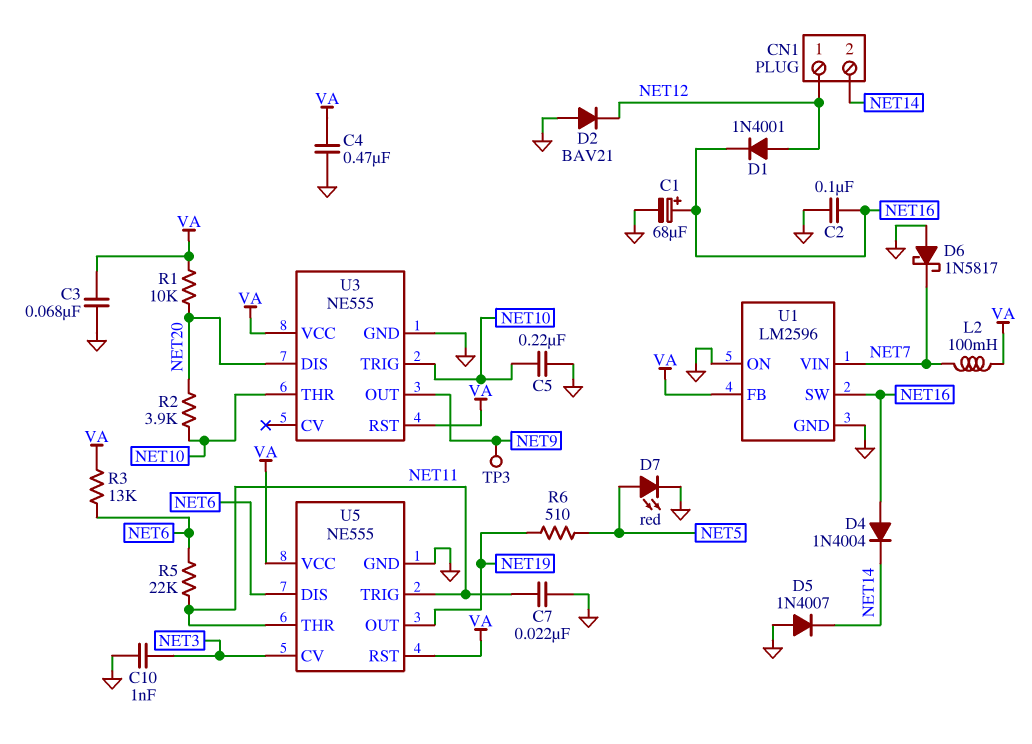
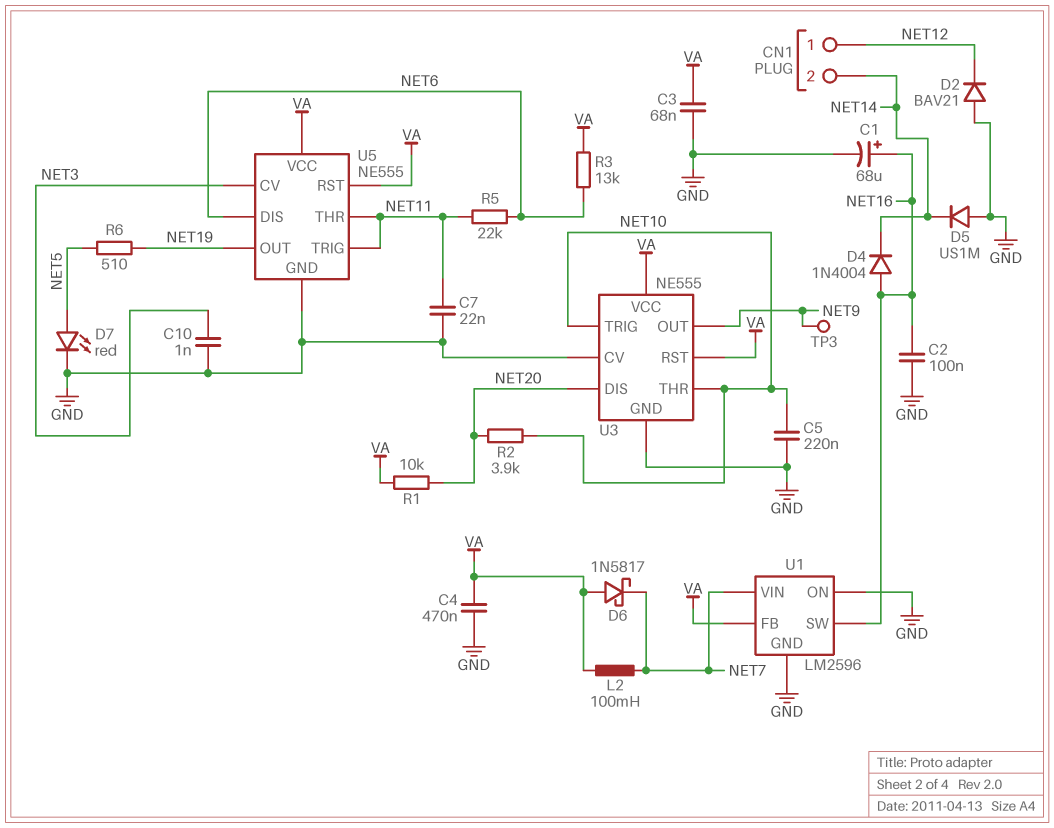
D1: diode 1N4001 (A NET12, K NET16) -> none
D5: diode 1N4007 (A GND, K NET14) -> diode US1M (A GND, K NET14)
D6: schottky 1N5817 (A GND, K NET7) -> schottky 1N5817 (A VA, K NET7)
U3 pin CV: none -> GND

